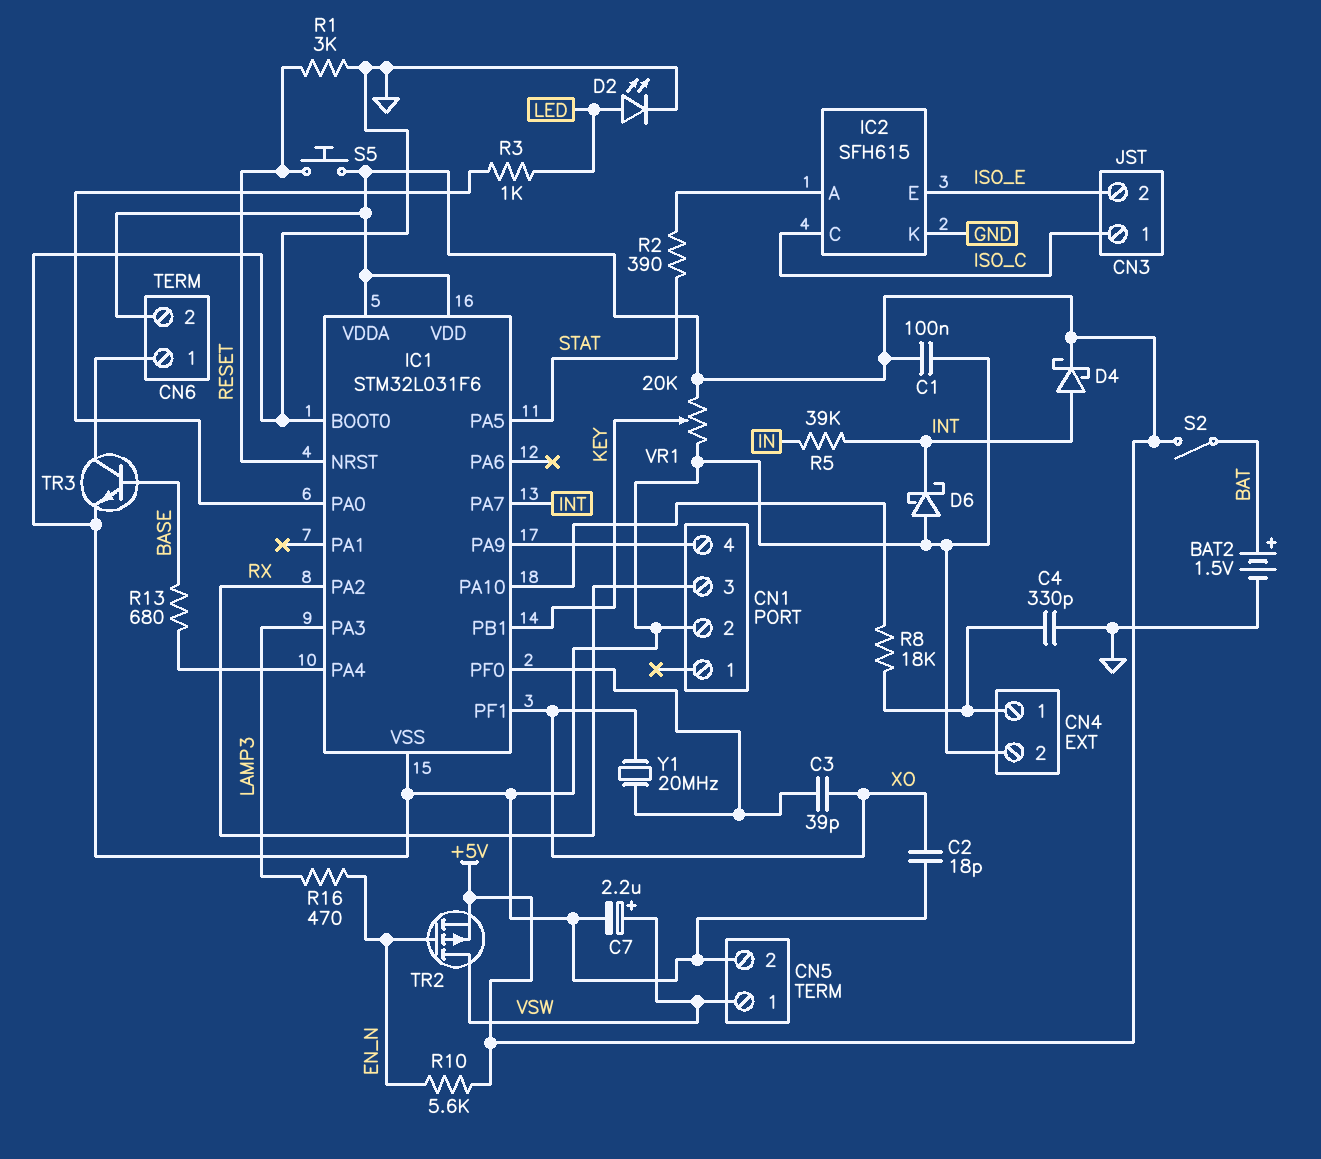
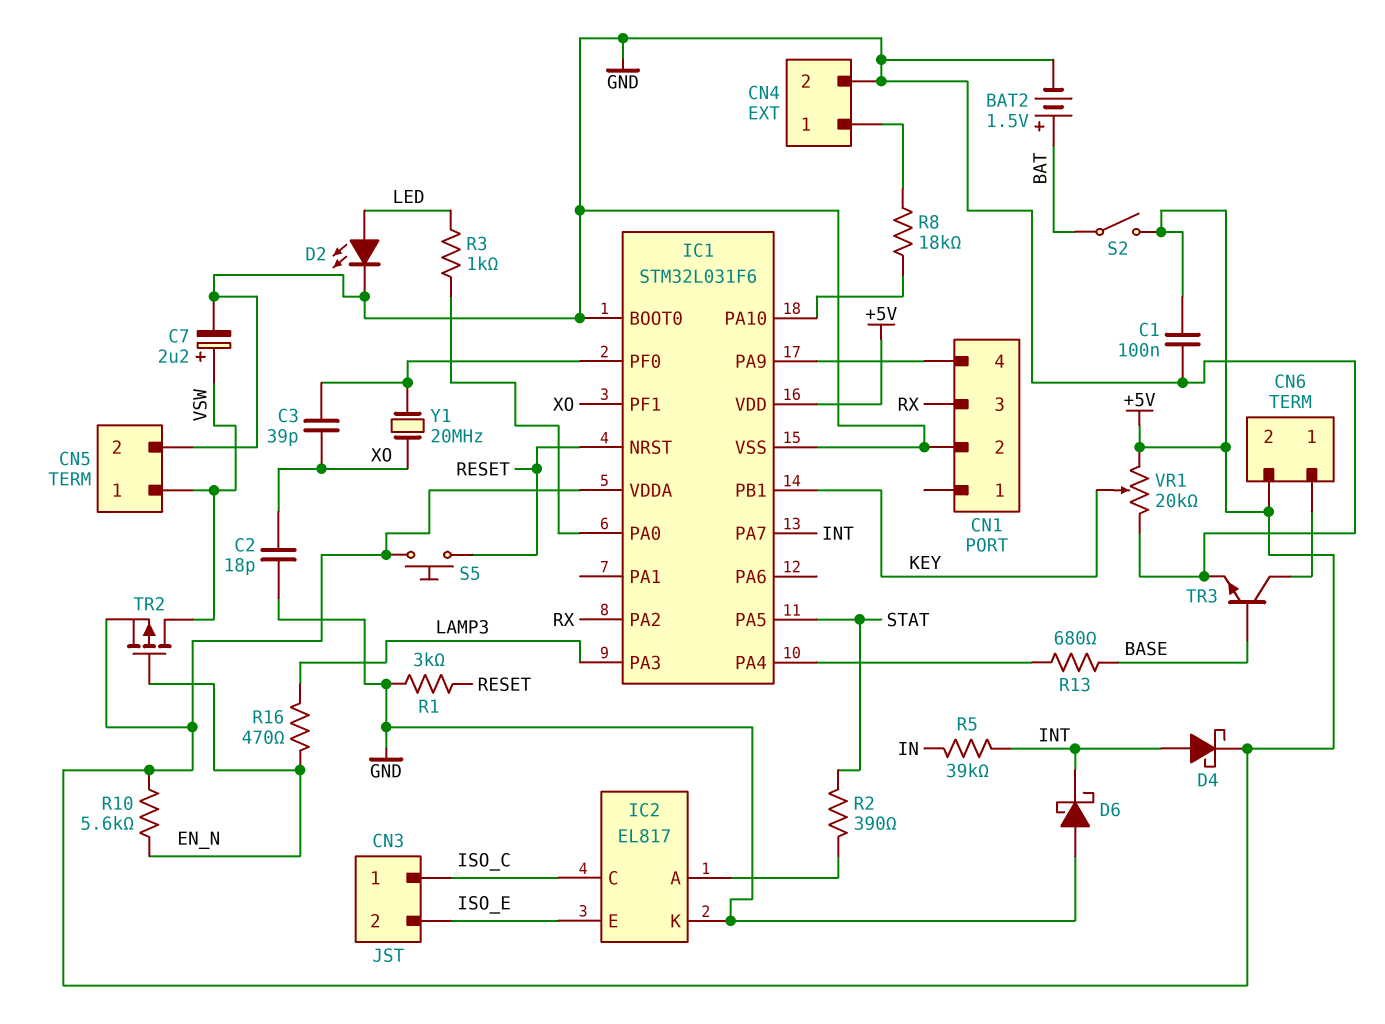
C4: 330pF (CN4/1, GND) -> none
IC2: SFH615 -> EL817

